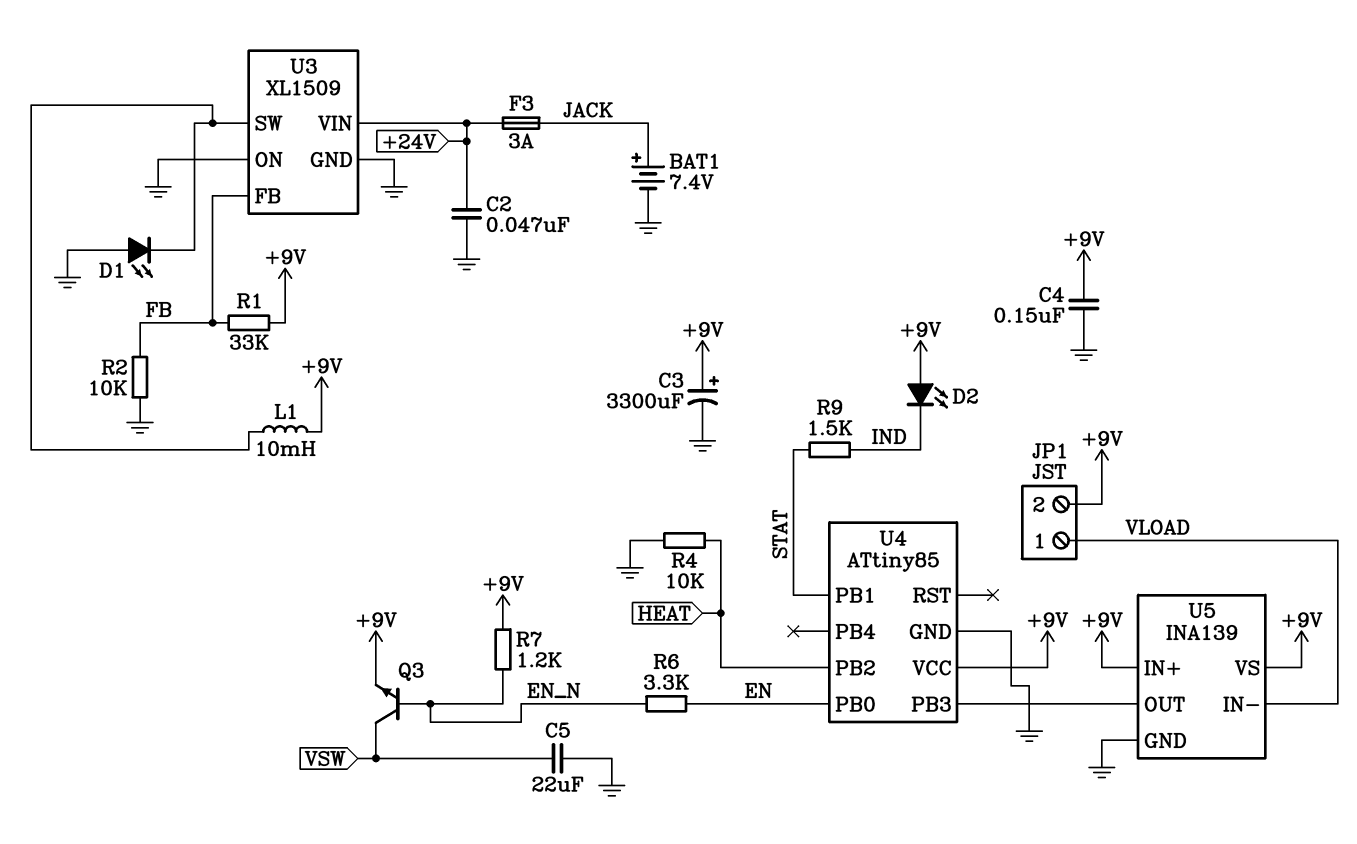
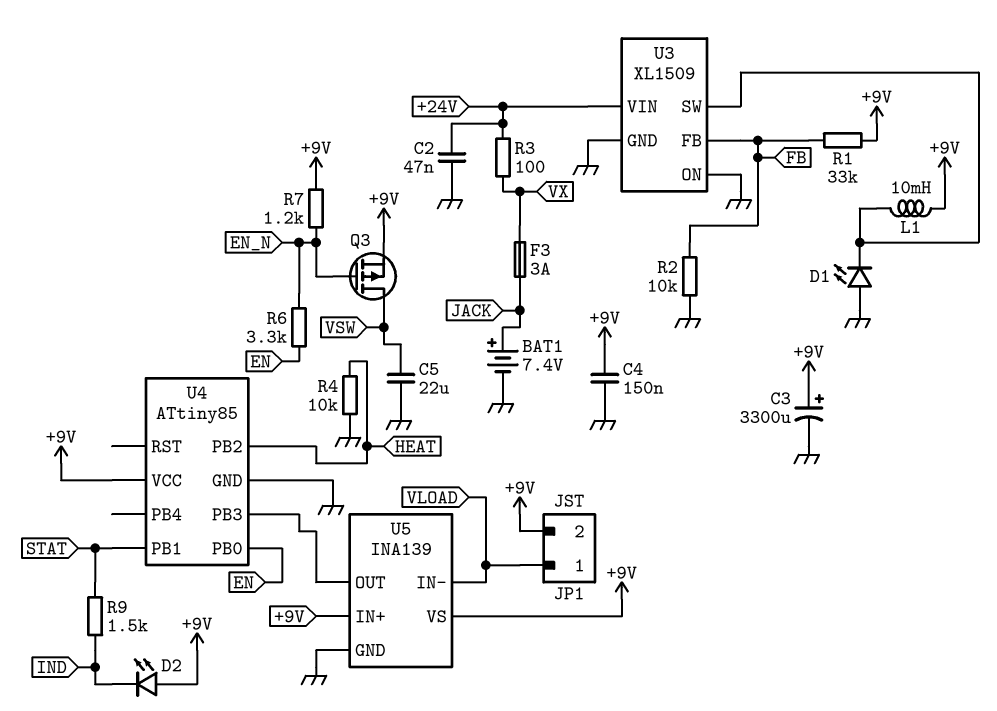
F3: 3A (+24V, JACK) -> 3A (JACK, VX)
Q3: NPN (B EN_N, C VSW, E +9V) -> PMOS (G EN_N, D VSW, S +9V)
R3: none -> 100 (+24V, VX)

